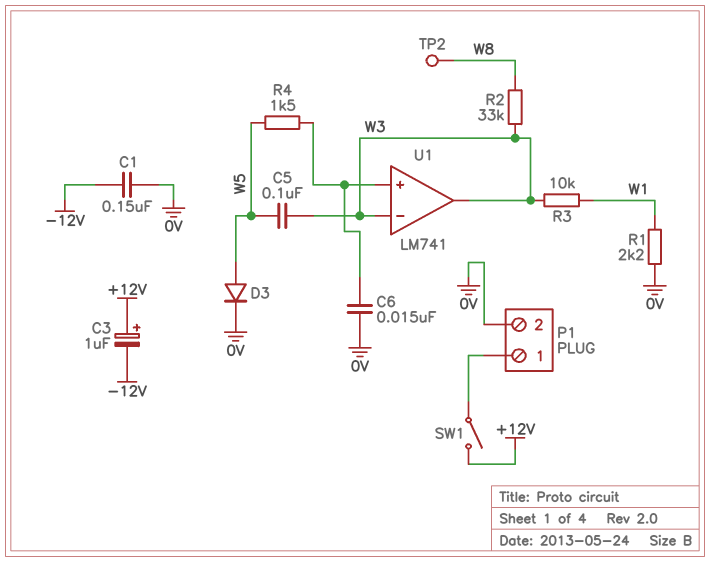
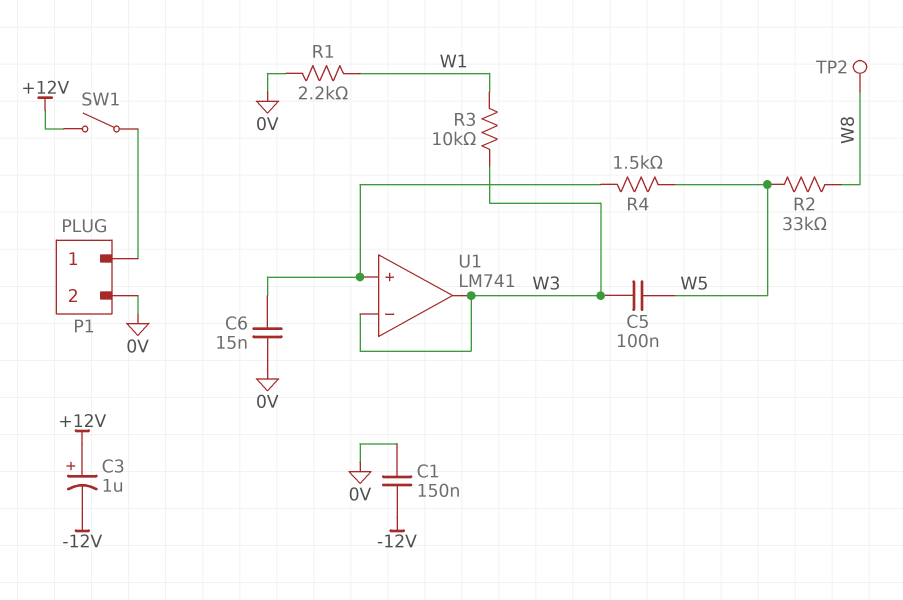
D3: diode (A W5, K 0V) -> none
R2: 33k (W3, W8) -> 33k (W5, W8)

